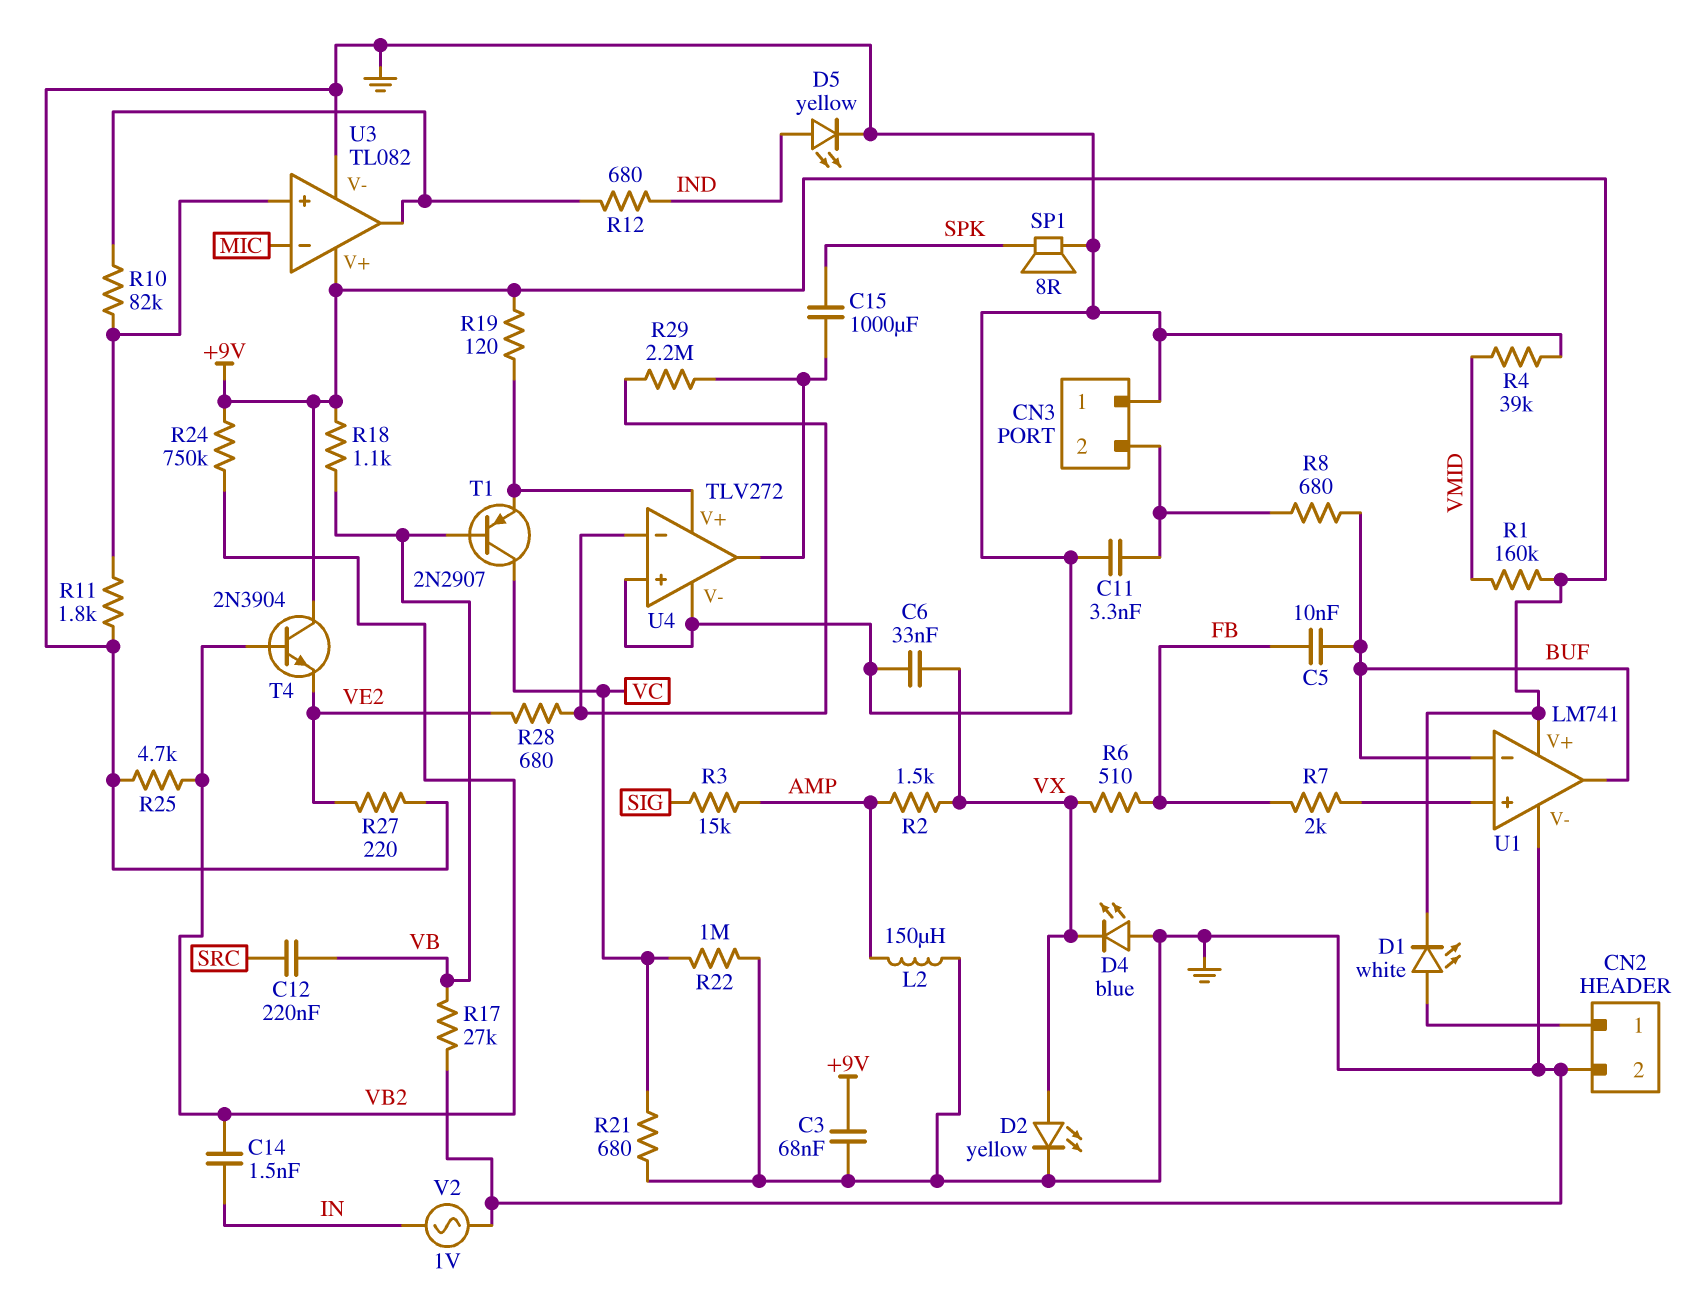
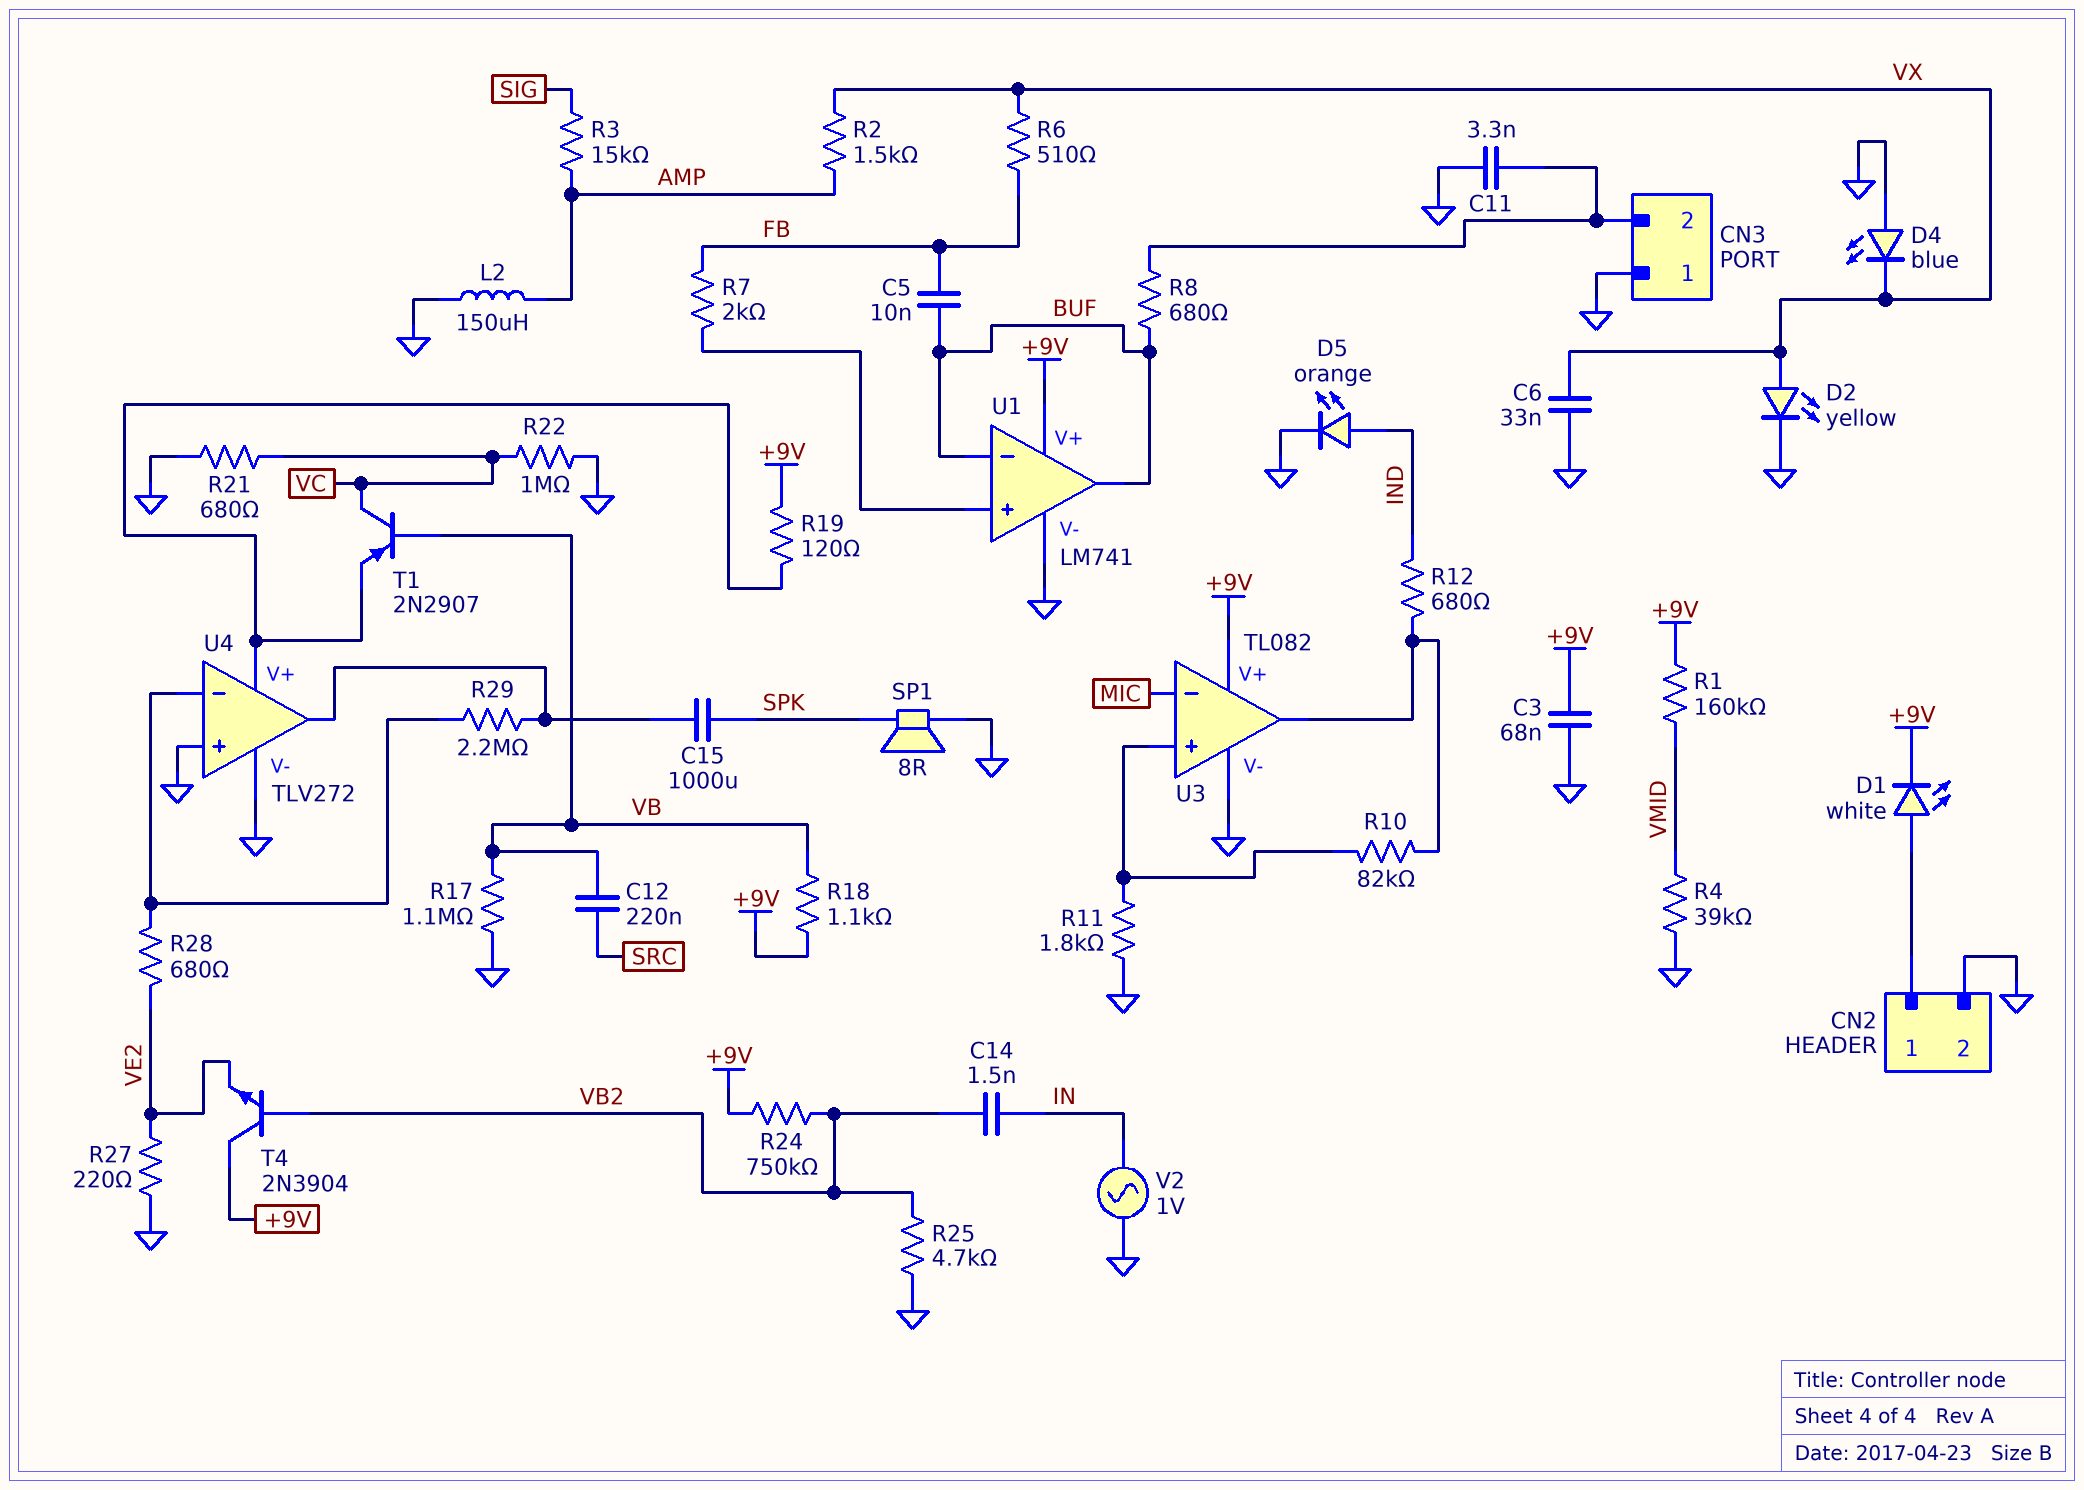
D5: LED yellow (A IND, K GND) -> LED orange (A IND, K GND)
R17: 27k (GND, VB) -> 1.1M (GND, VB)

